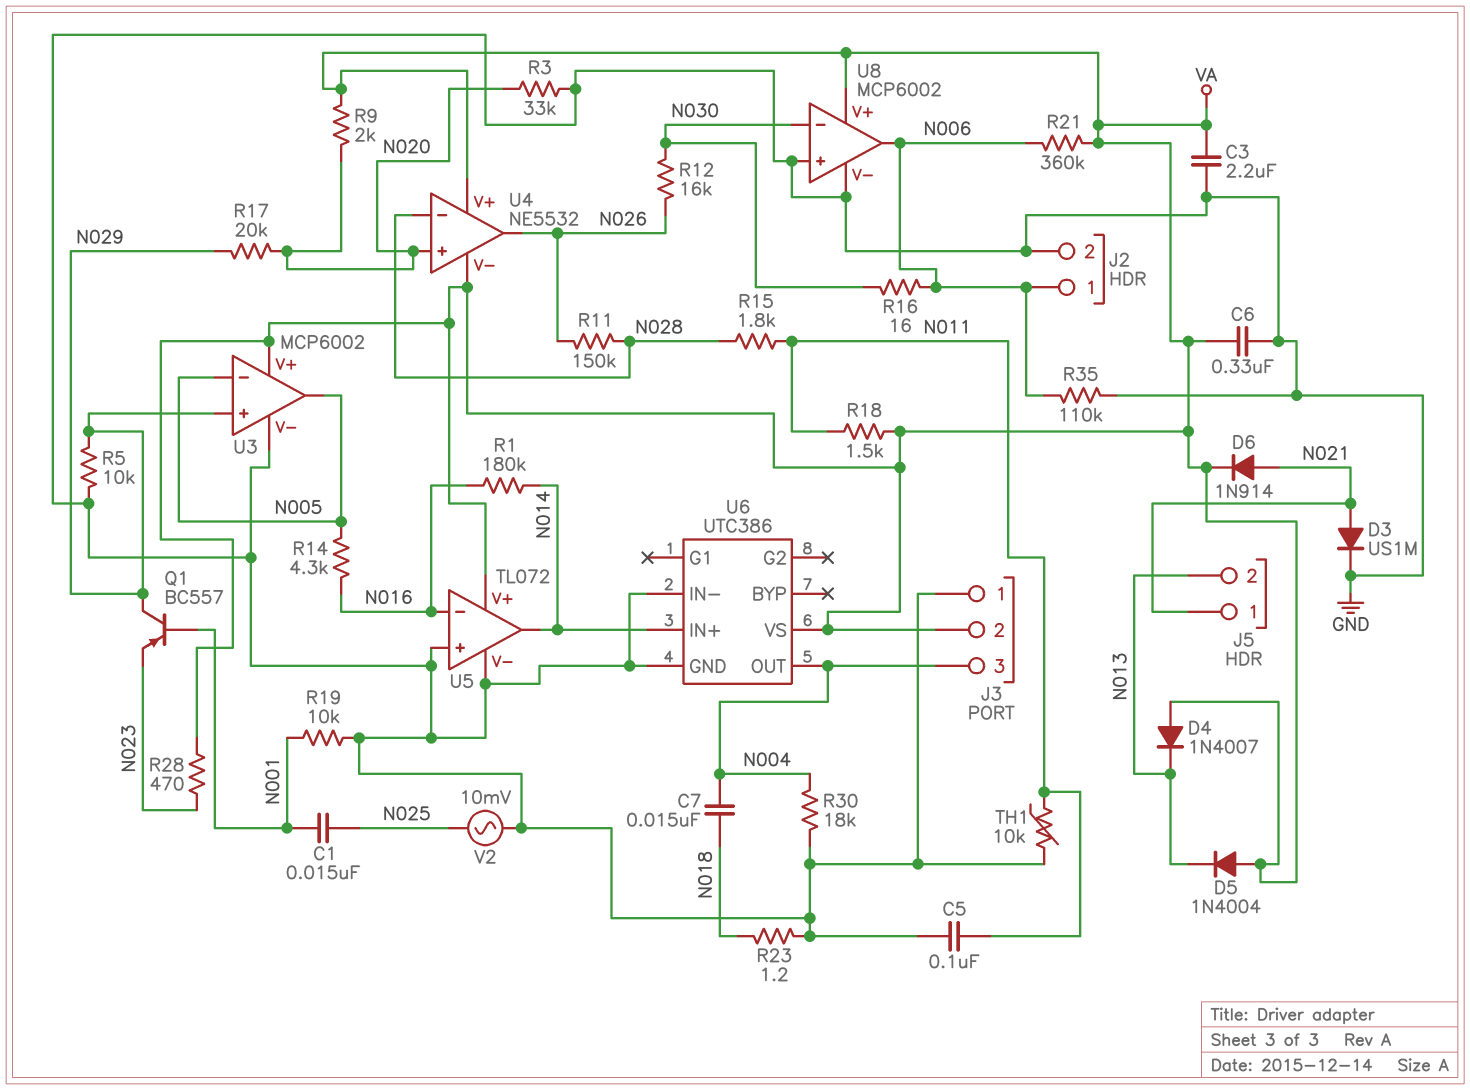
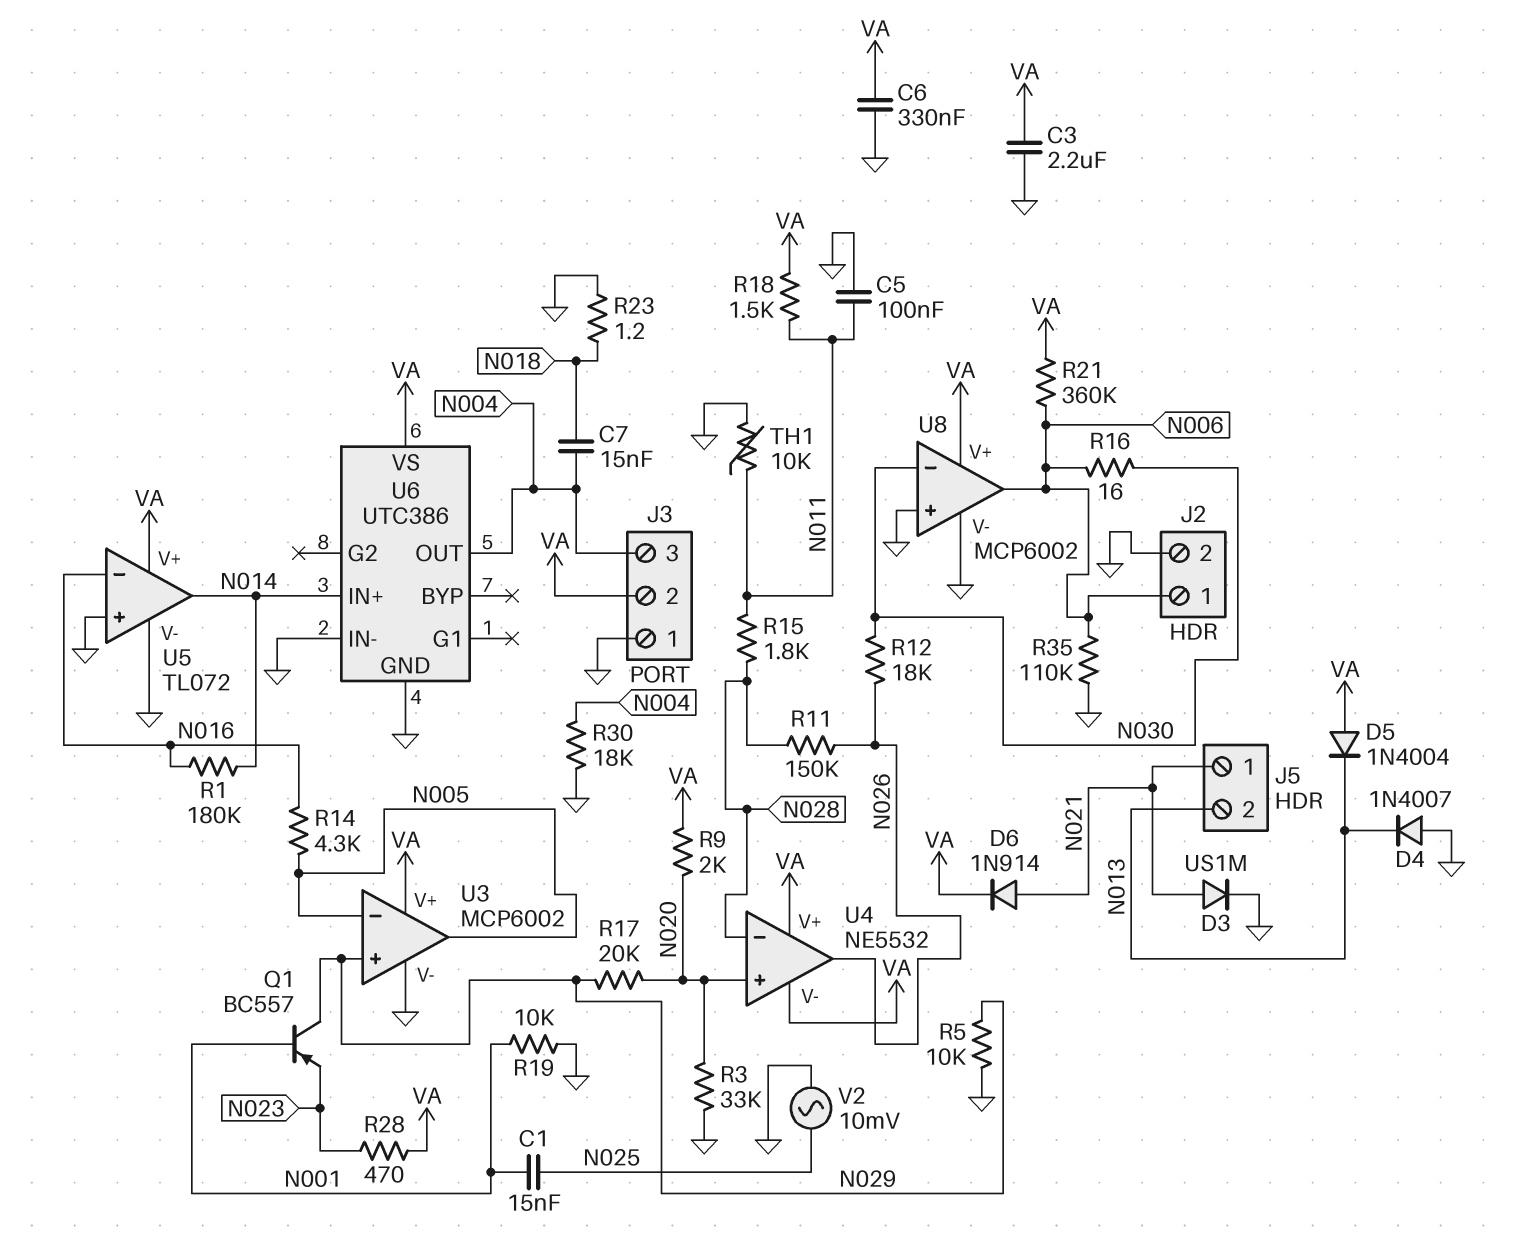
D4: diode 1N4007 (A VA, K N013) -> diode 1N4007 (A GND, K N013)
R12: 16k (N026, N030) -> 18k (N026, N030)

